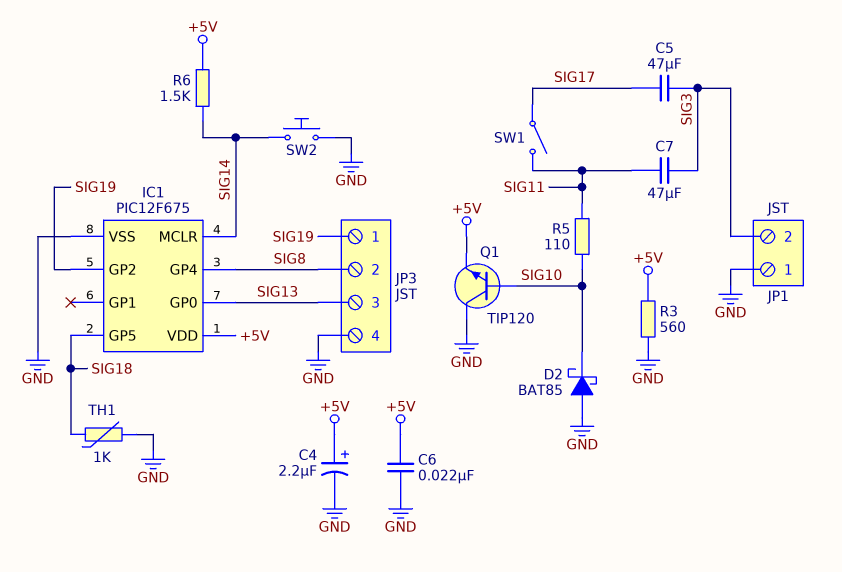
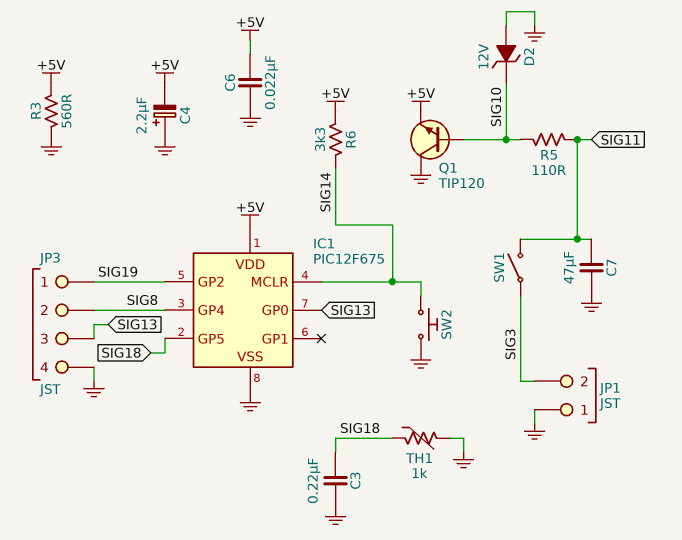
C3: none -> 220nF (GND, SIG18)
C4: 2.2uF (plus +5V, minus GND) -> 2.2uF (plus GND, minus +5V)
C5: 47uF (SIG3, SIG17) -> none
C7: 47uF (SIG3, SIG11) -> 47uF (GND, SIG11)
D2: schottky BAT85 (A GND, K SIG10) -> zener 12V (A GND, K SIG10)
R6: 1.5k (+5V, SIG14) -> 3.3k (+5V, SIG14)
SW1: switch (SIG11, SIG17) -> switch (SIG3, SIG11)

